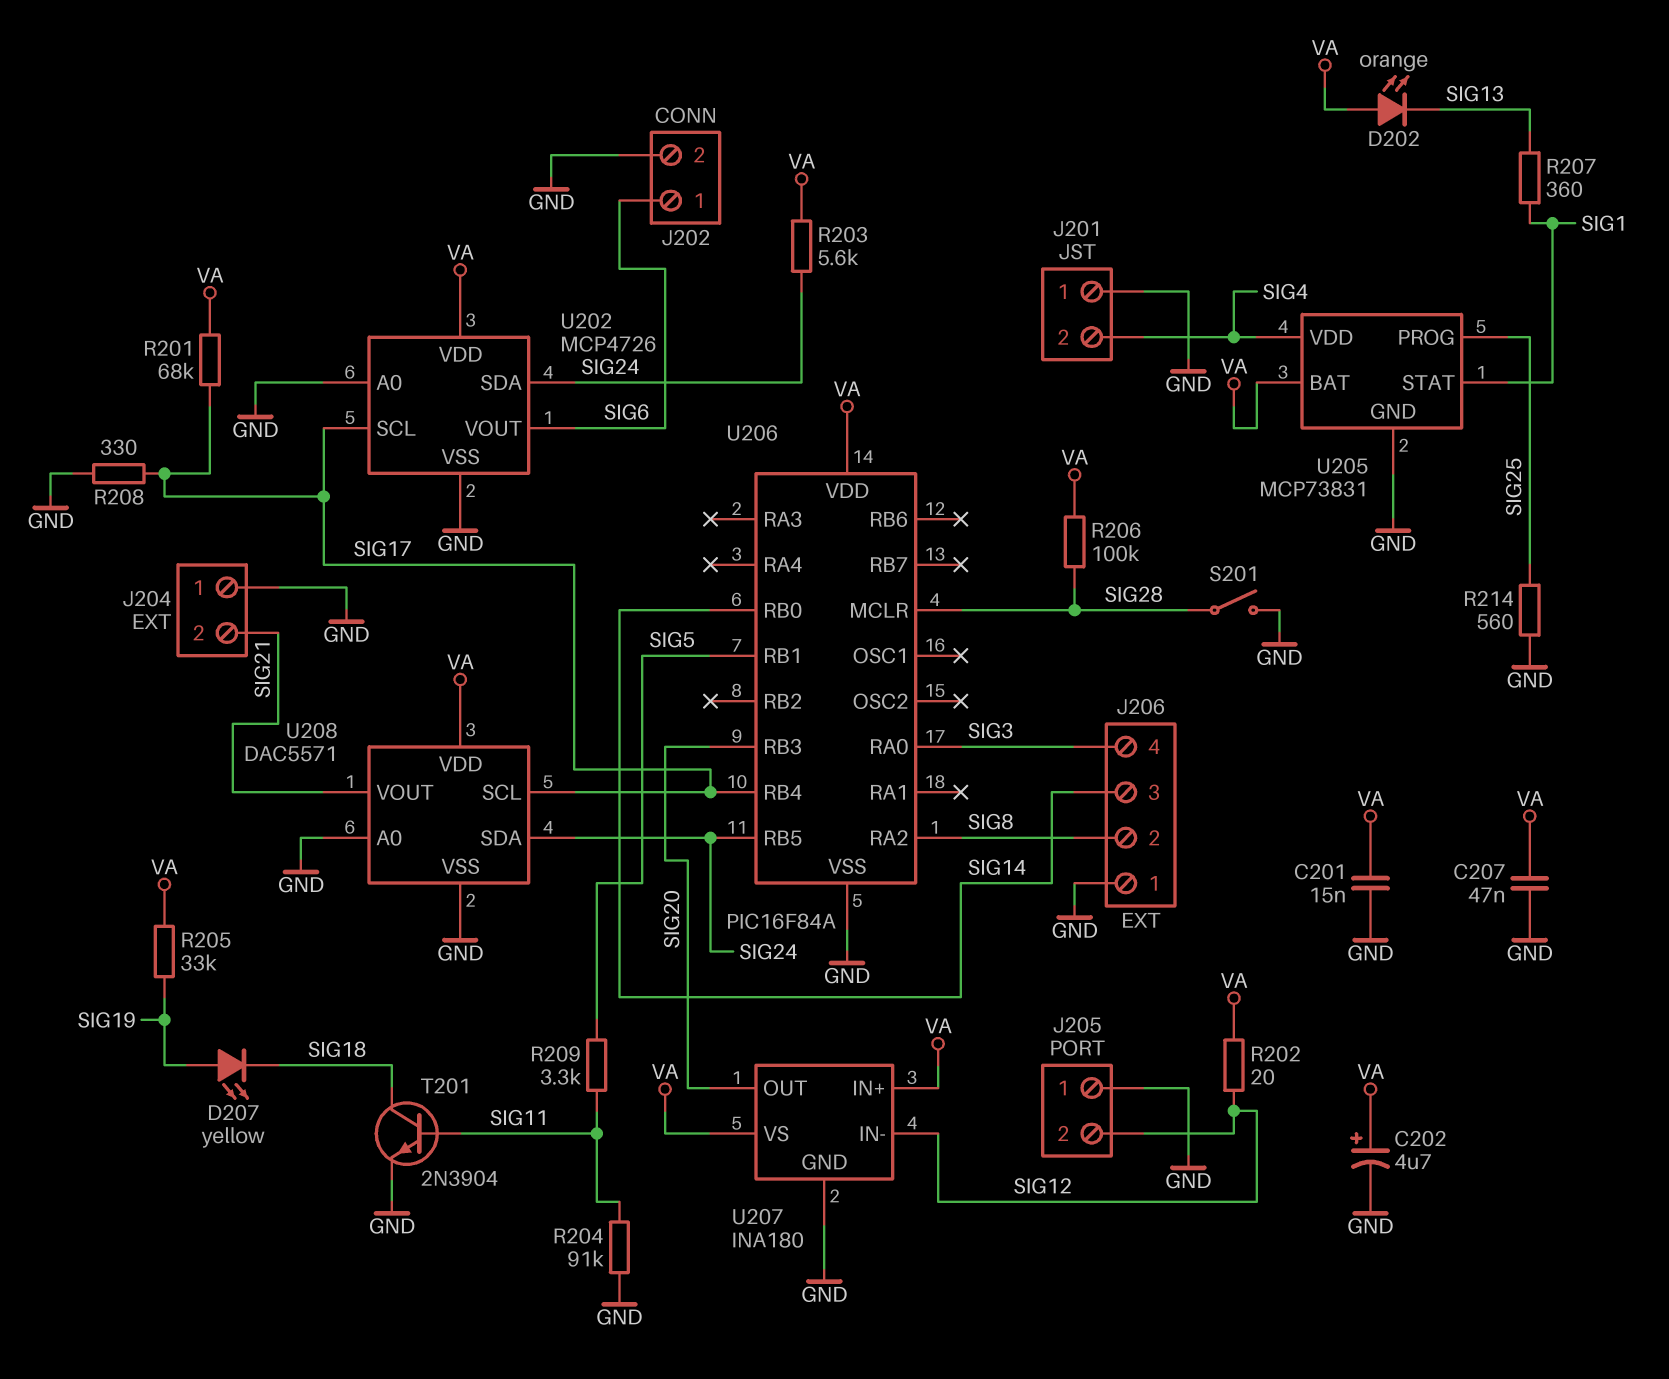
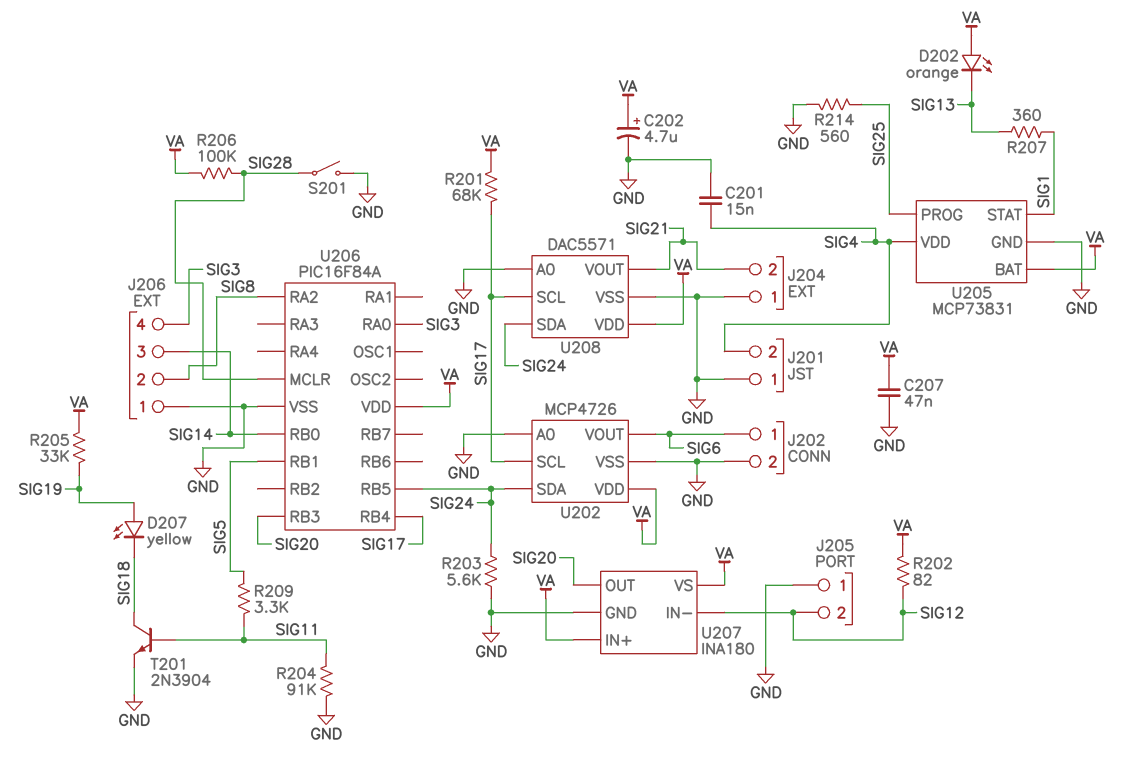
C201: 15nF (GND, VA) -> 15nF (GND, SIG4)
R202: 20 (SIG12, VA) -> 82 (SIG12, VA)
R203: 5.6k (SIG24, VA) -> 5.6k (GND, SIG24)
R208: 330 (GND, SIG17) -> none

